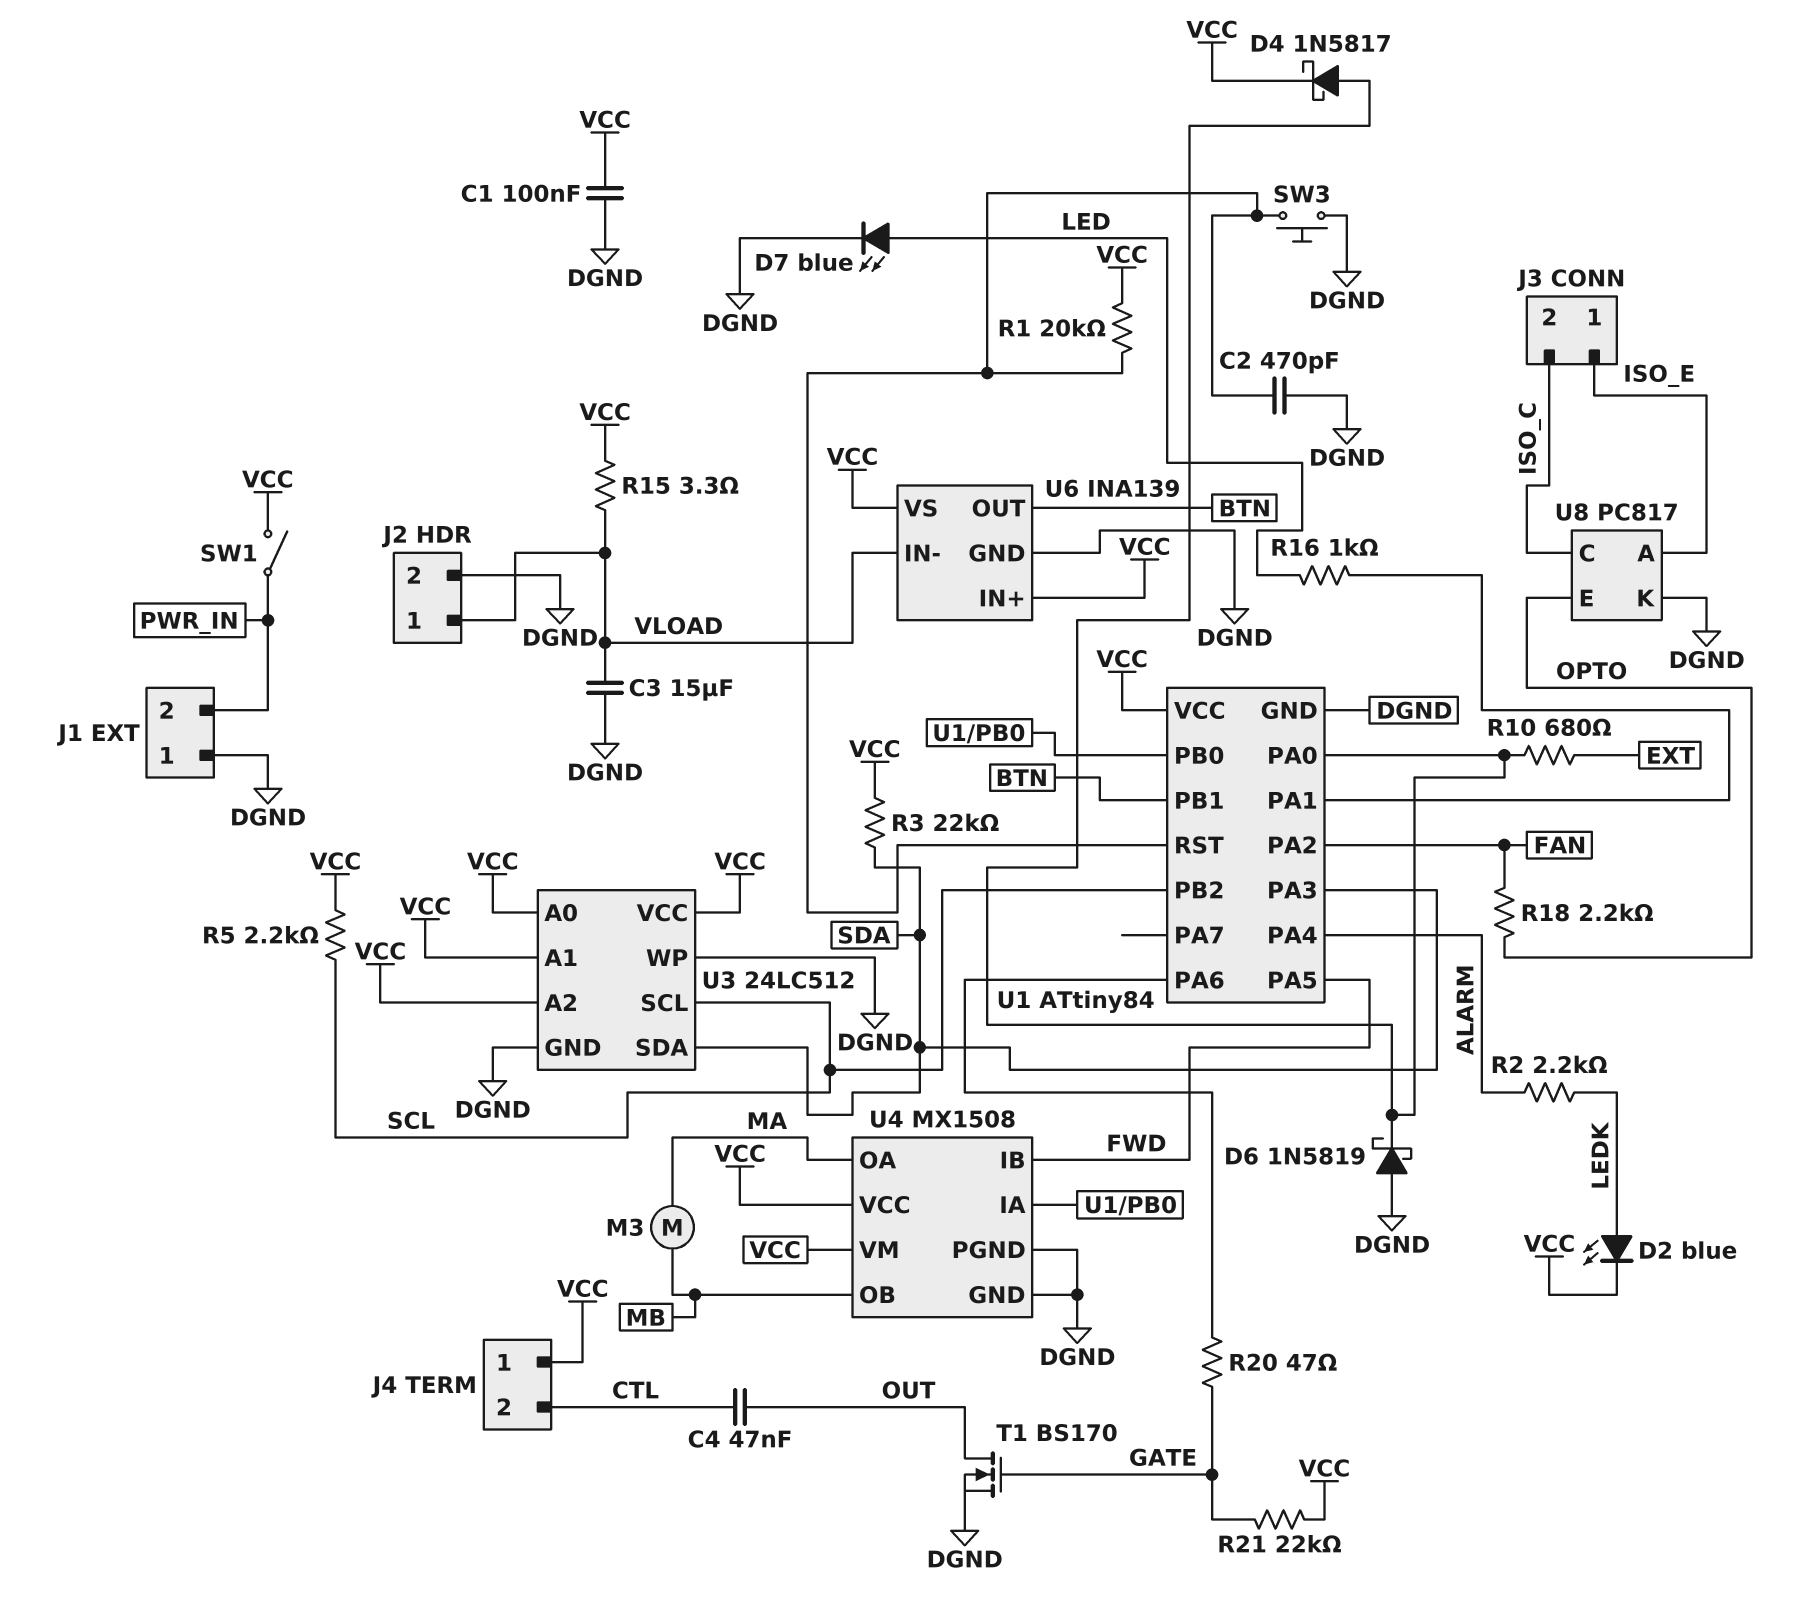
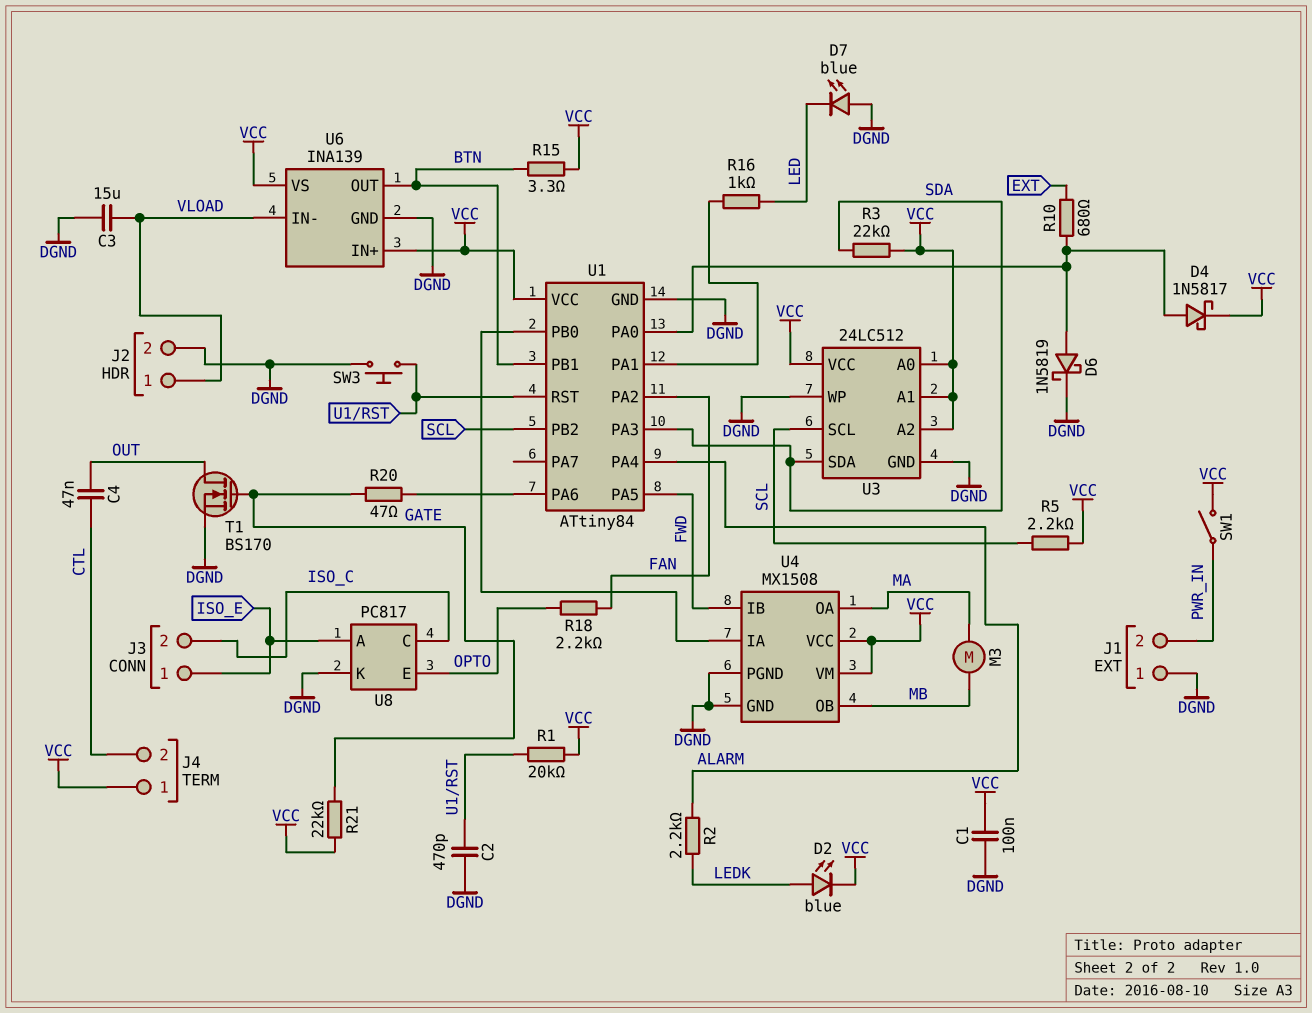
D6: schottky 1N5819 (A DGND, K U1/PA0) -> schottky 1N5819 (A U1/PA0, K DGND)
D7: LED blue (A LED, K DGND) -> LED blue (A DGND, K LED)
R15: 3.3 (VCC, VLOAD) -> 3.3 (BTN, VCC)

